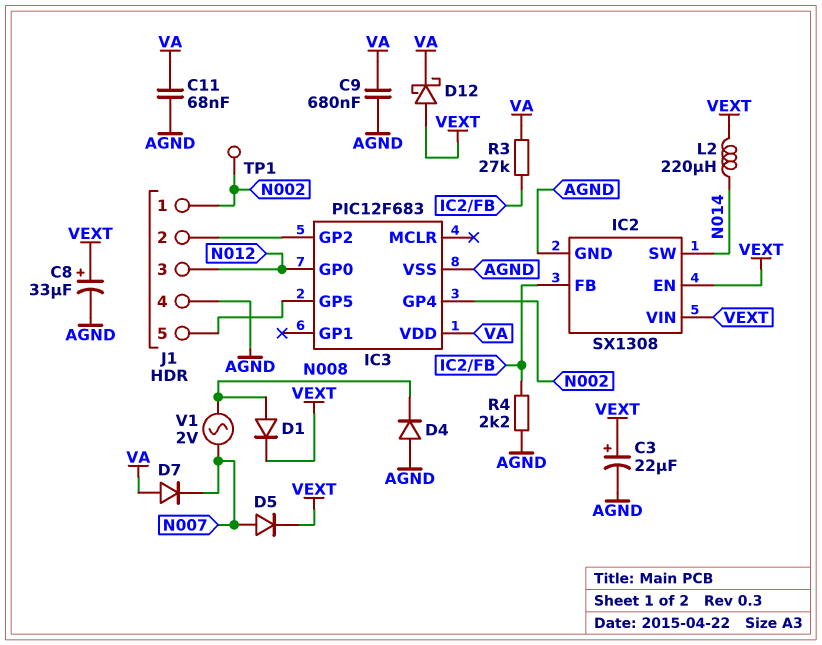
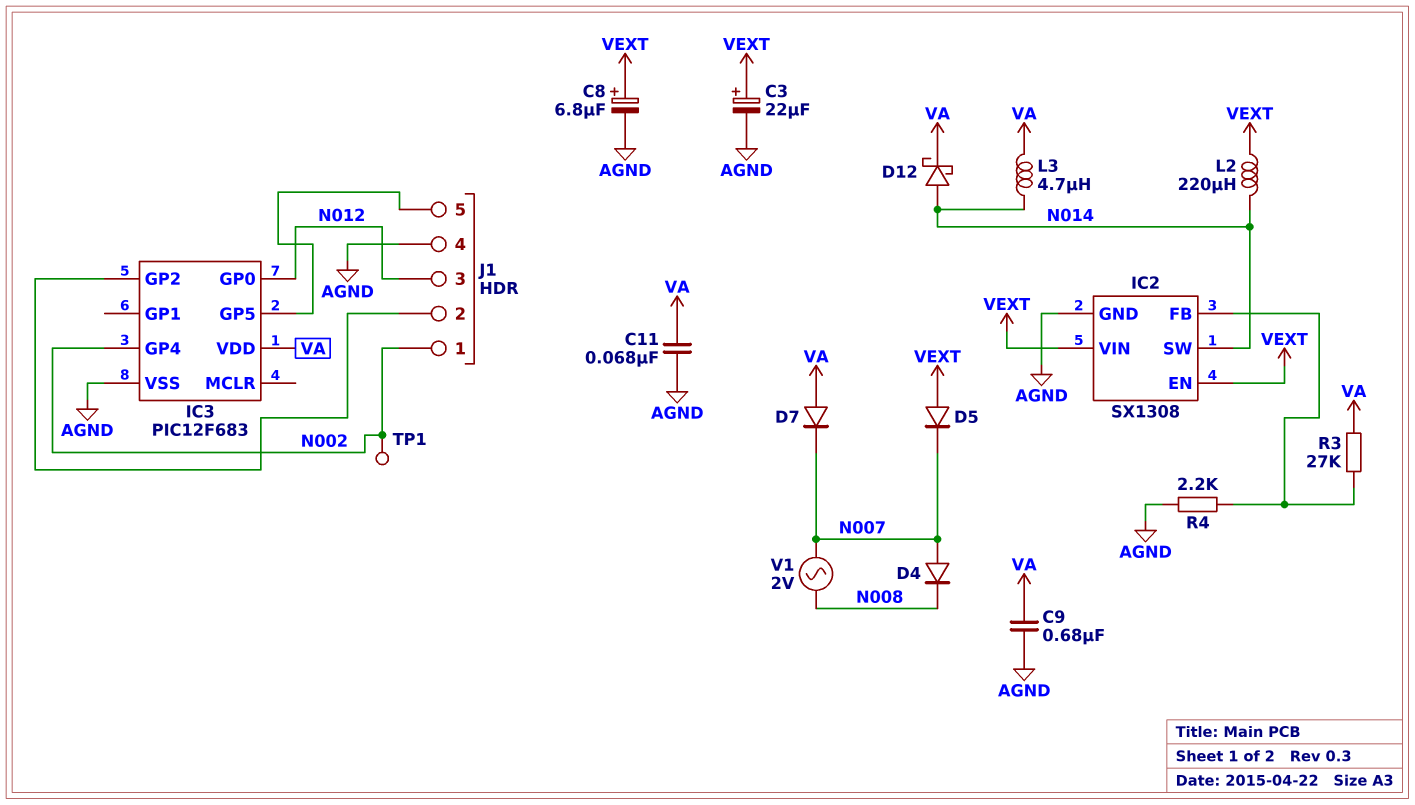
C8: 33uF (plus VEXT, minus AGND) -> 6.8uF (plus VEXT, minus AGND)
D1: diode (A N008, K VEXT) -> none
D4: diode (A AGND, K N008) -> diode (A N007, K N008)
D5: diode (A N007, K VEXT) -> diode (A VEXT, K N007)
D12: schottky (A VEXT, K VA) -> schottky (A N014, K VA)
L3: none -> 4.7uH (N014, VA)

